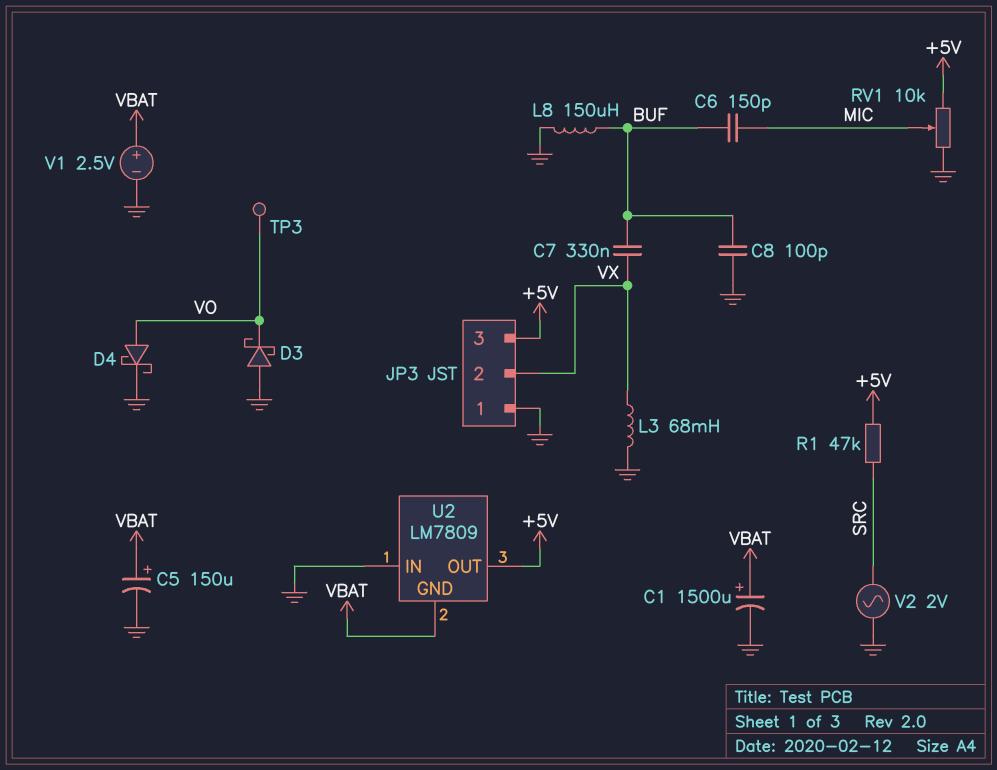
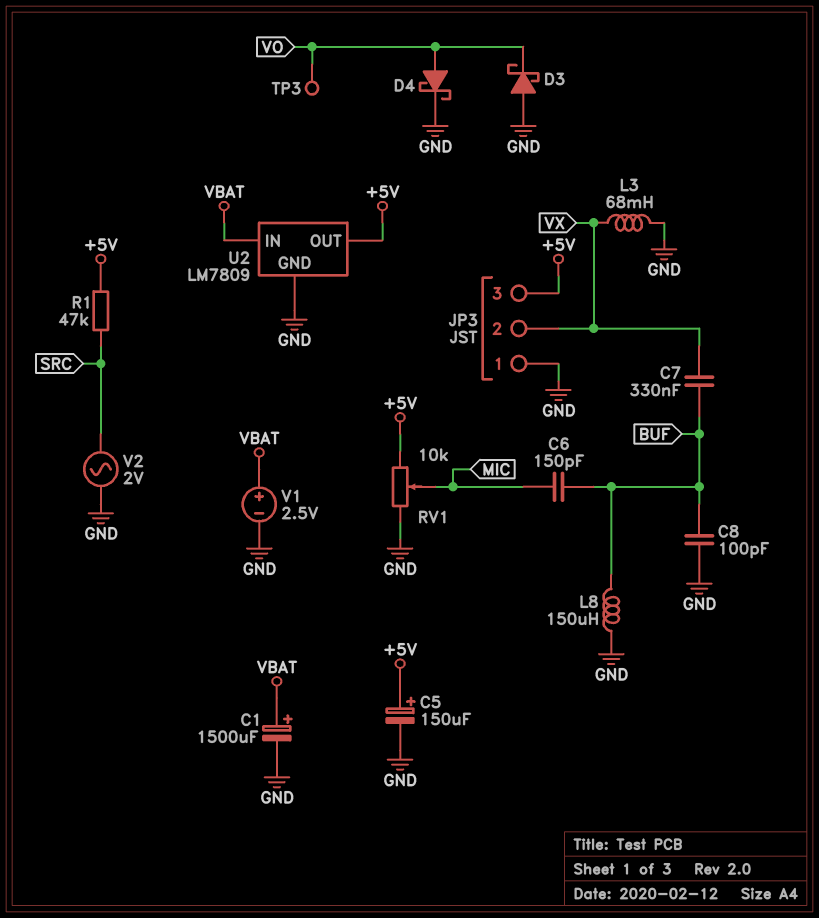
C5: 150uF (plus VBAT, minus GND) -> 150uF (plus +5V, minus GND)
U2 pin GND: VBAT -> GND
U2 pin IN: GND -> VBAT

